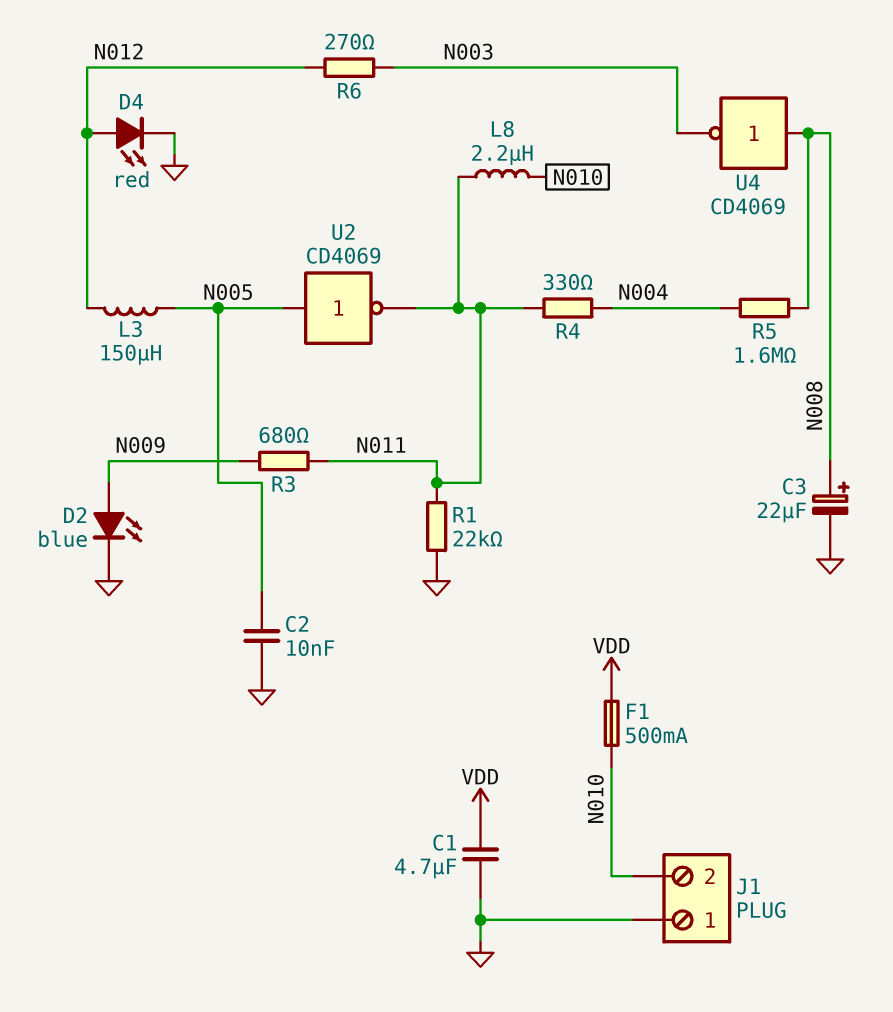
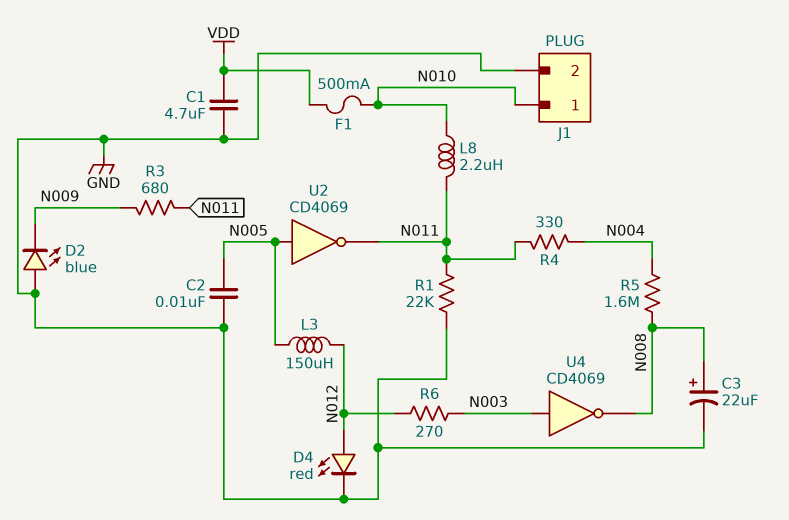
D2: LED blue (A N009, K GND) -> LED blue (A GND, K N009)
J1 pin 1: GND -> N010
J1 pin 2: N010 -> GND
U4: NOT CD4069 (in N008, out N003) -> NOT CD4069 (in N003, out N008)

